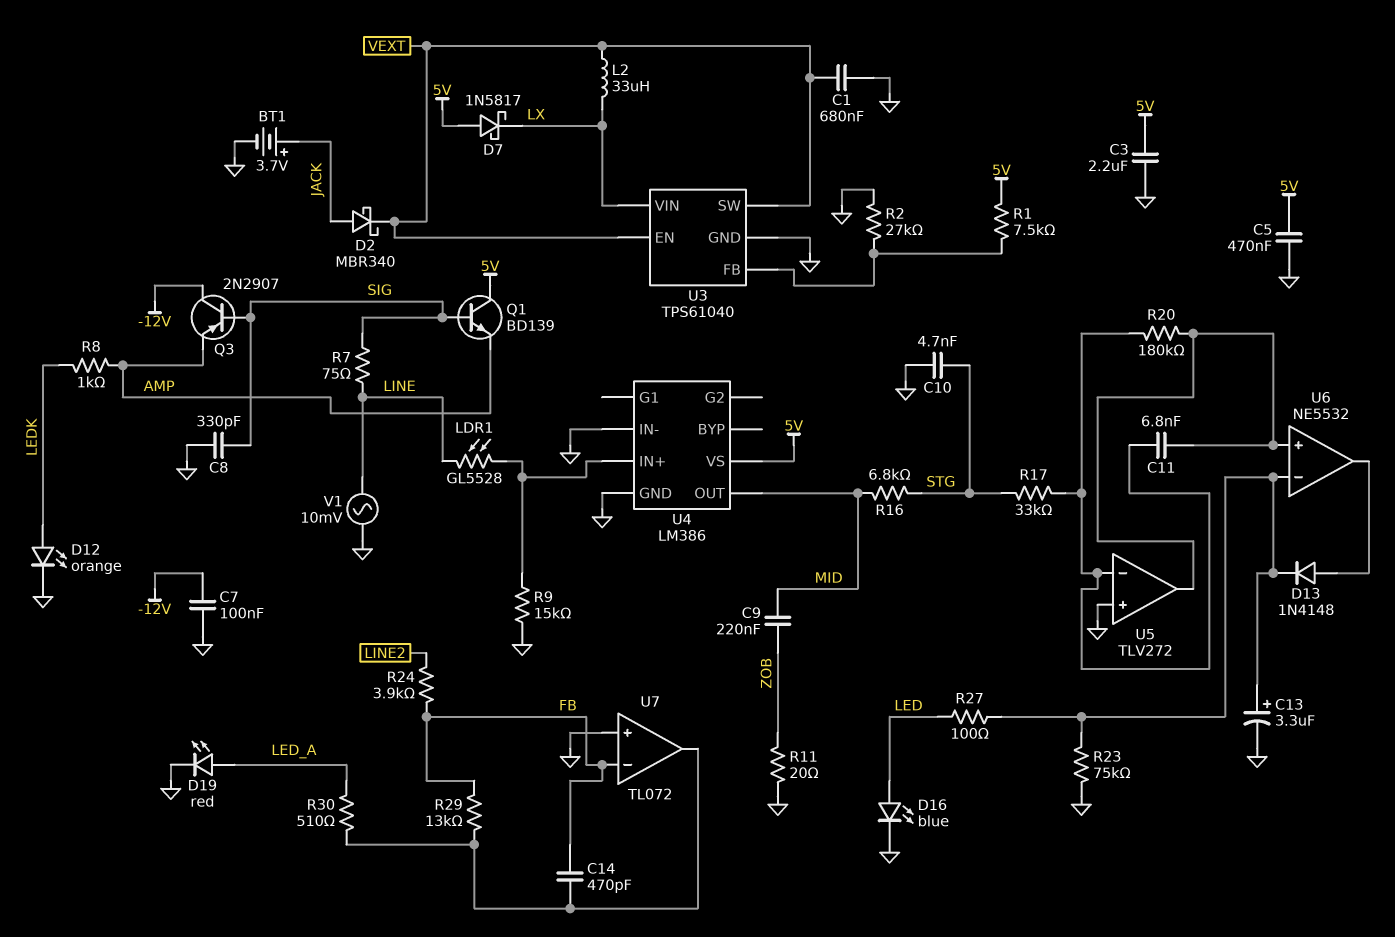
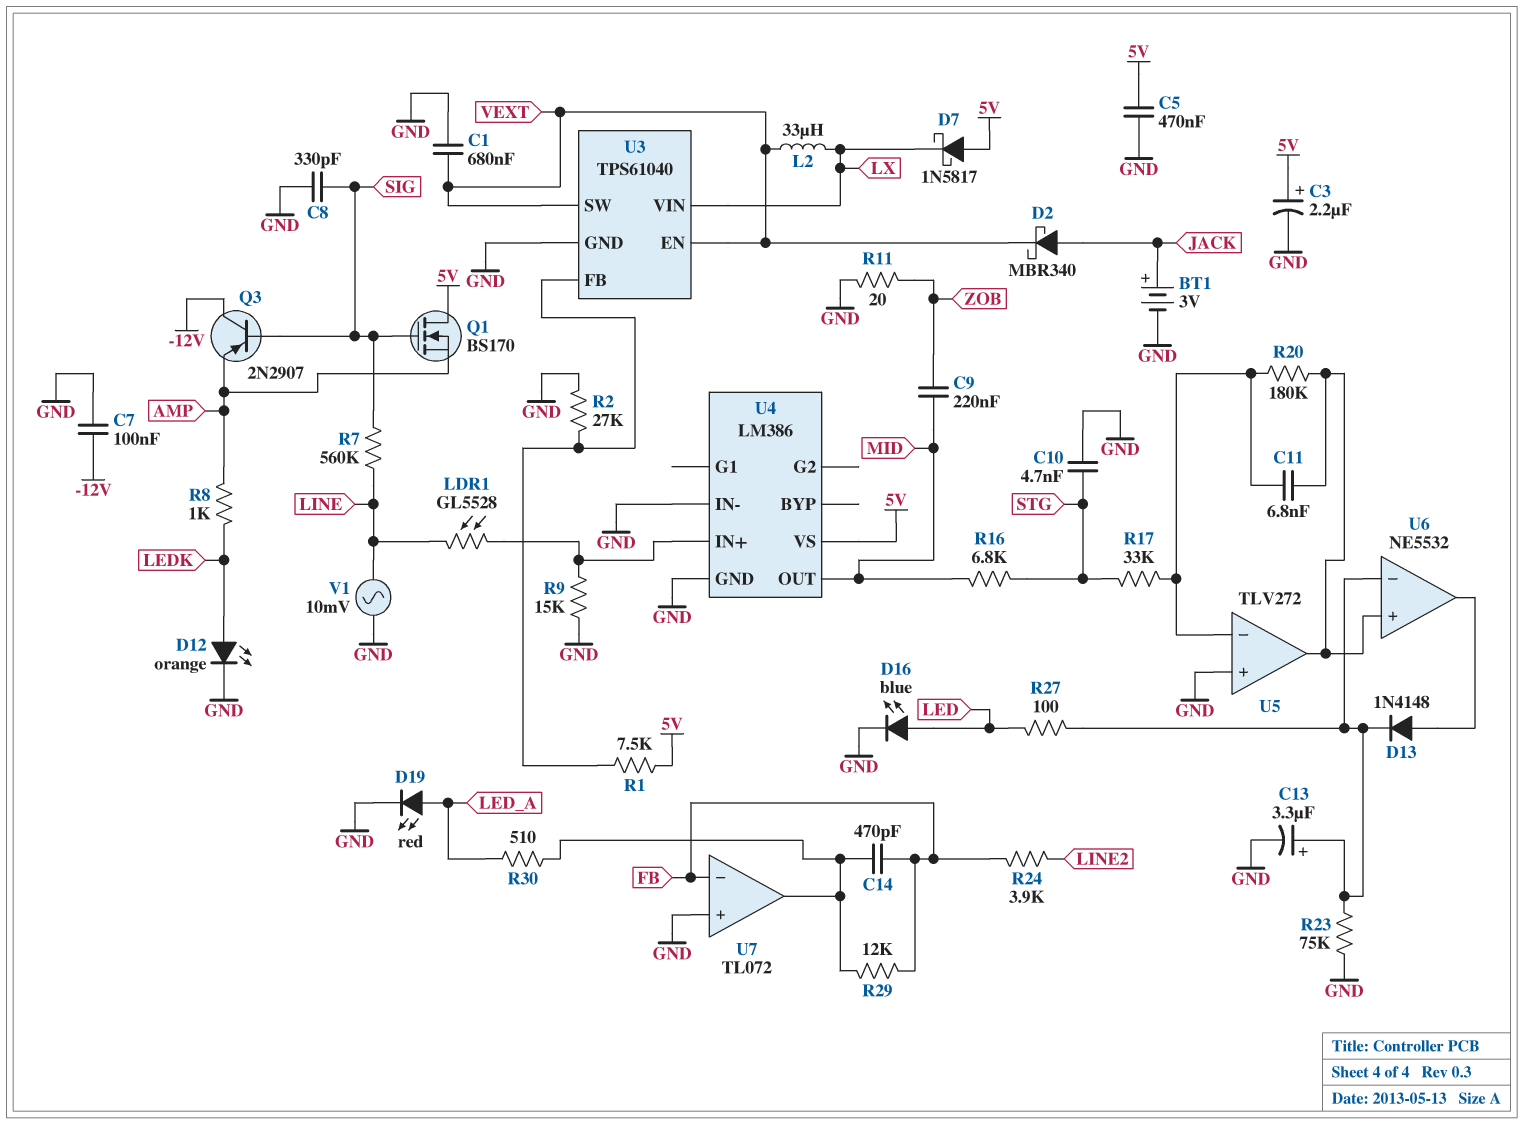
BT1: 3.7V (plus JACK, minus GND) -> 3V (plus JACK, minus GND)
C3: 2.2uF (5V, GND) -> 2.2uF (plus 5V, minus GND)
Q1: NPN BD139 (B SIG, C 5V, E AMP) -> NMOS BS170 (G SIG, D 5V, S AMP)
R7: 75 (LINE, SIG) -> 560k (LINE, SIG)
R29: 13k (FB, U7/out) -> 12k (FB, U7/out)

